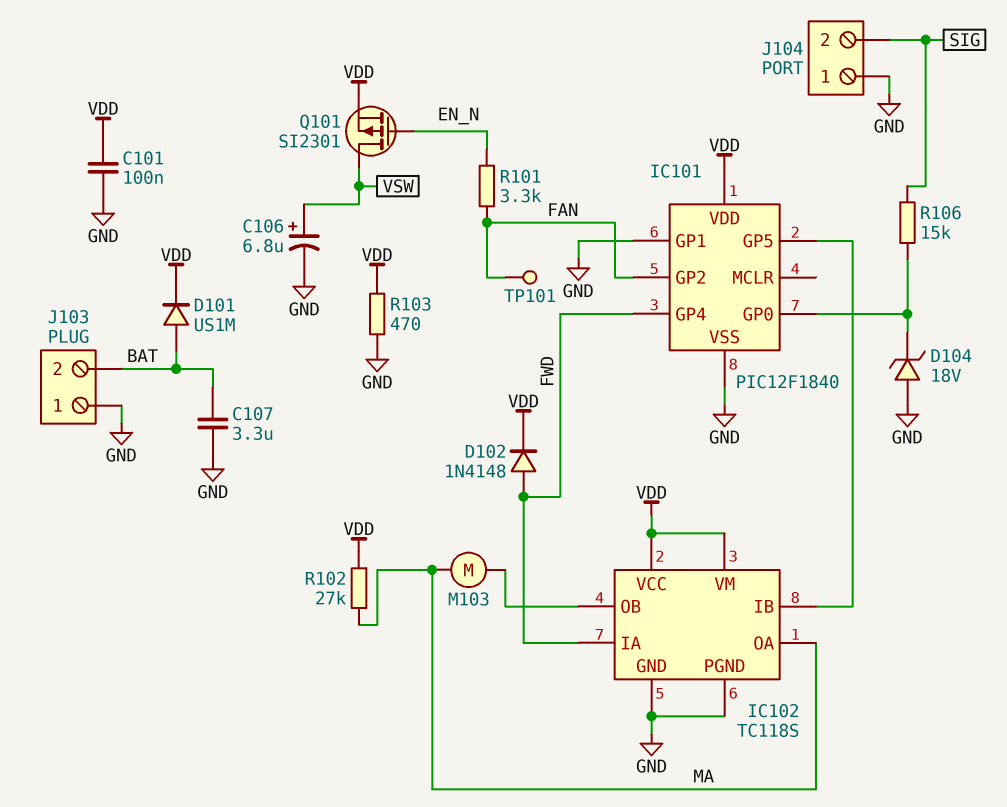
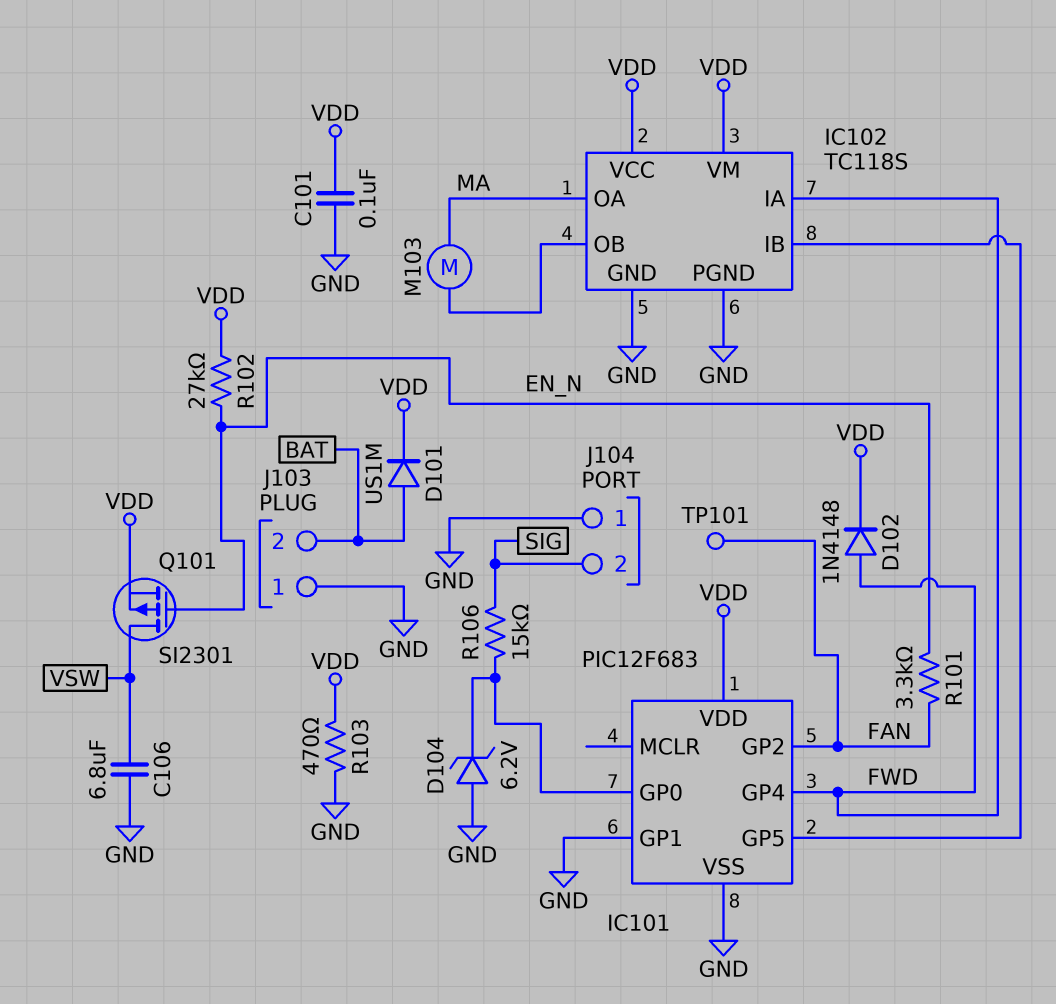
C106: 6.8uF (plus VSW, minus GND) -> 6.8uF (GND, VSW)
C107: 3.3uF (BAT, GND) -> none
D104: zener 18V (A GND, K IC101/GP0) -> zener 6.2V (A GND, K IC101/GP0)
IC101: PIC12F1840 -> PIC12F683
R102: 27k (MA, VDD) -> 27k (EN_N, VDD)

